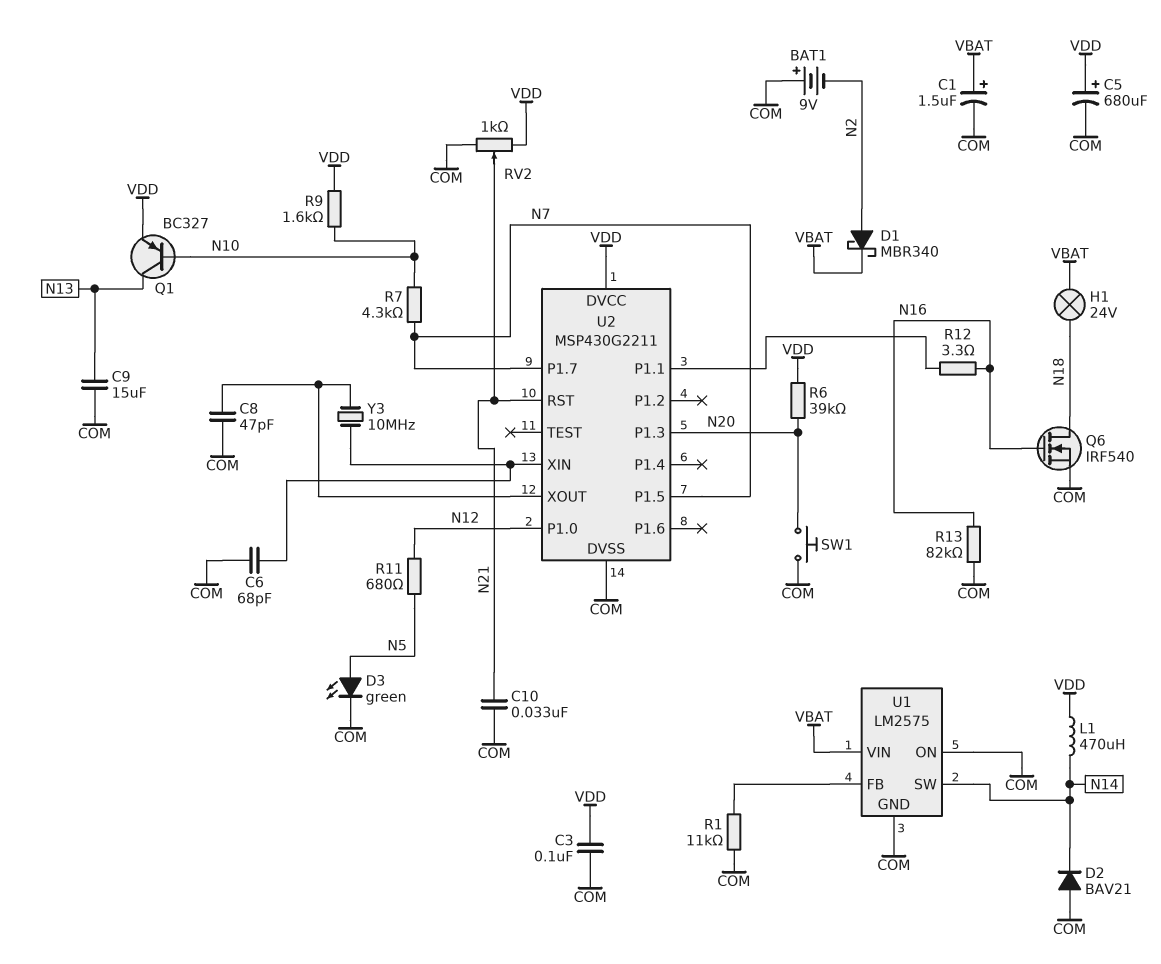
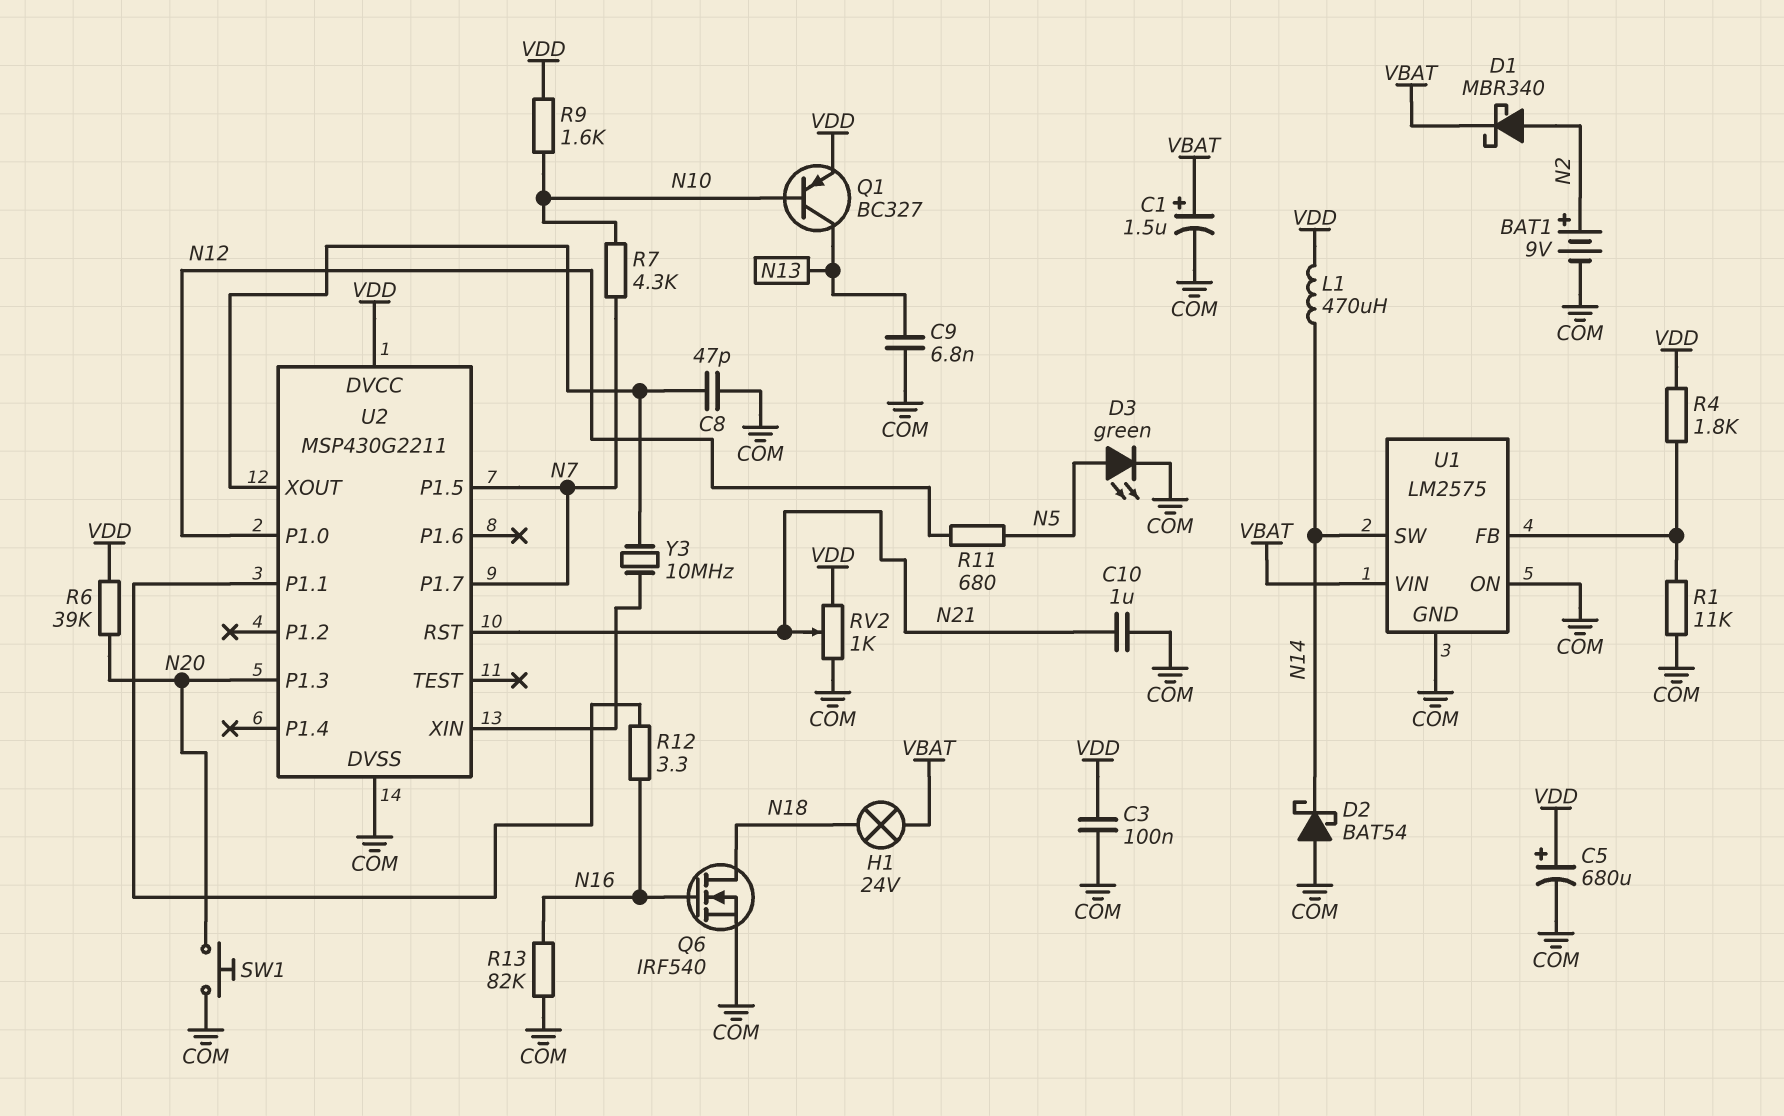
BAT1: 9V (plus COM, minus N2) -> 9V (plus N2, minus COM)
C6: 68pF (COM, U2/XIN) -> none
C9: 15uF (COM, N13) -> 6.8nF (COM, N13)
C10: 33nF (COM, N21) -> 1uF (COM, N21)
D2: diode BAV21 (A COM, K N14) -> schottky BAT54 (A COM, K N14)
R4: none -> 1.8k (U1/FB, VDD)

